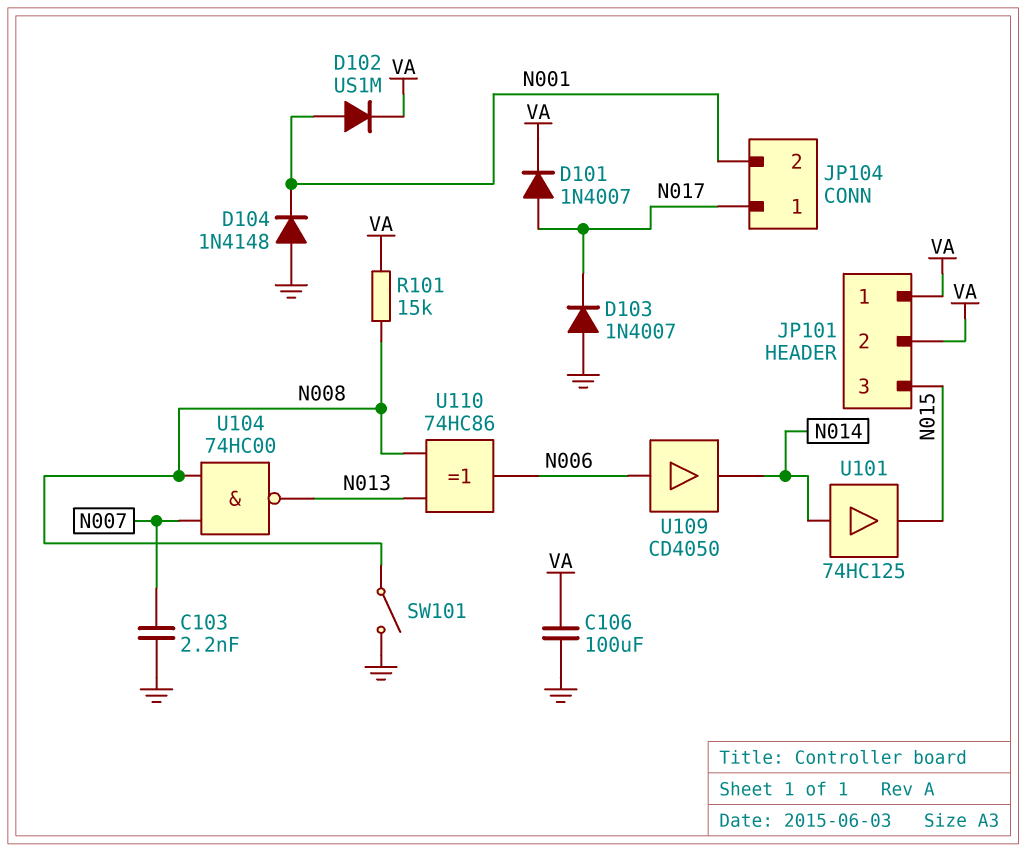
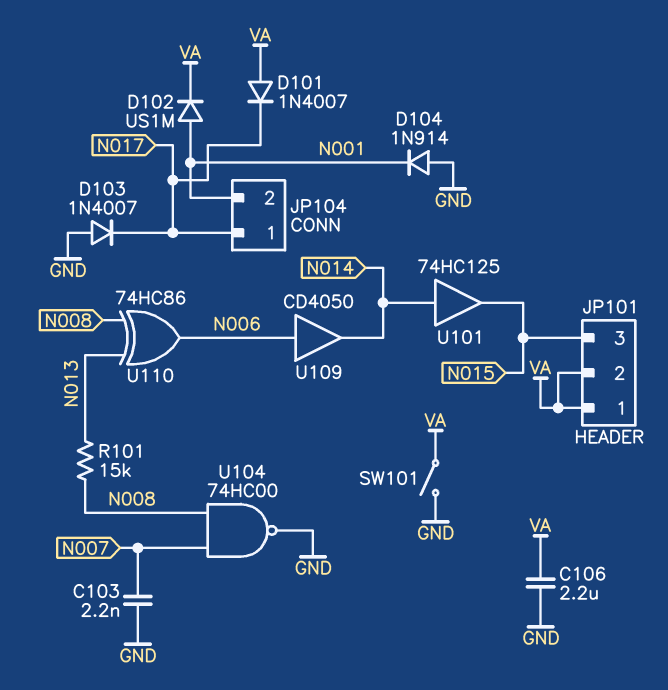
C106: 100uF (GND, VA) -> 2.2uF (GND, VA)
D101: diode 1N4007 (A N017, K VA) -> diode 1N4007 (A VA, K N017)
D104: diode 1N4148 (A GND, K N001) -> diode 1N914 (A GND, K N001)
R101: 15k (N008, VA) -> 15k (N008, N013)
SW101: switch (GND, N008) -> switch (GND, VA)
U104: NAND 74HC00 (in N007, in N008, out N013) -> NAND 74HC00 (in N007, in N008, out GND)

